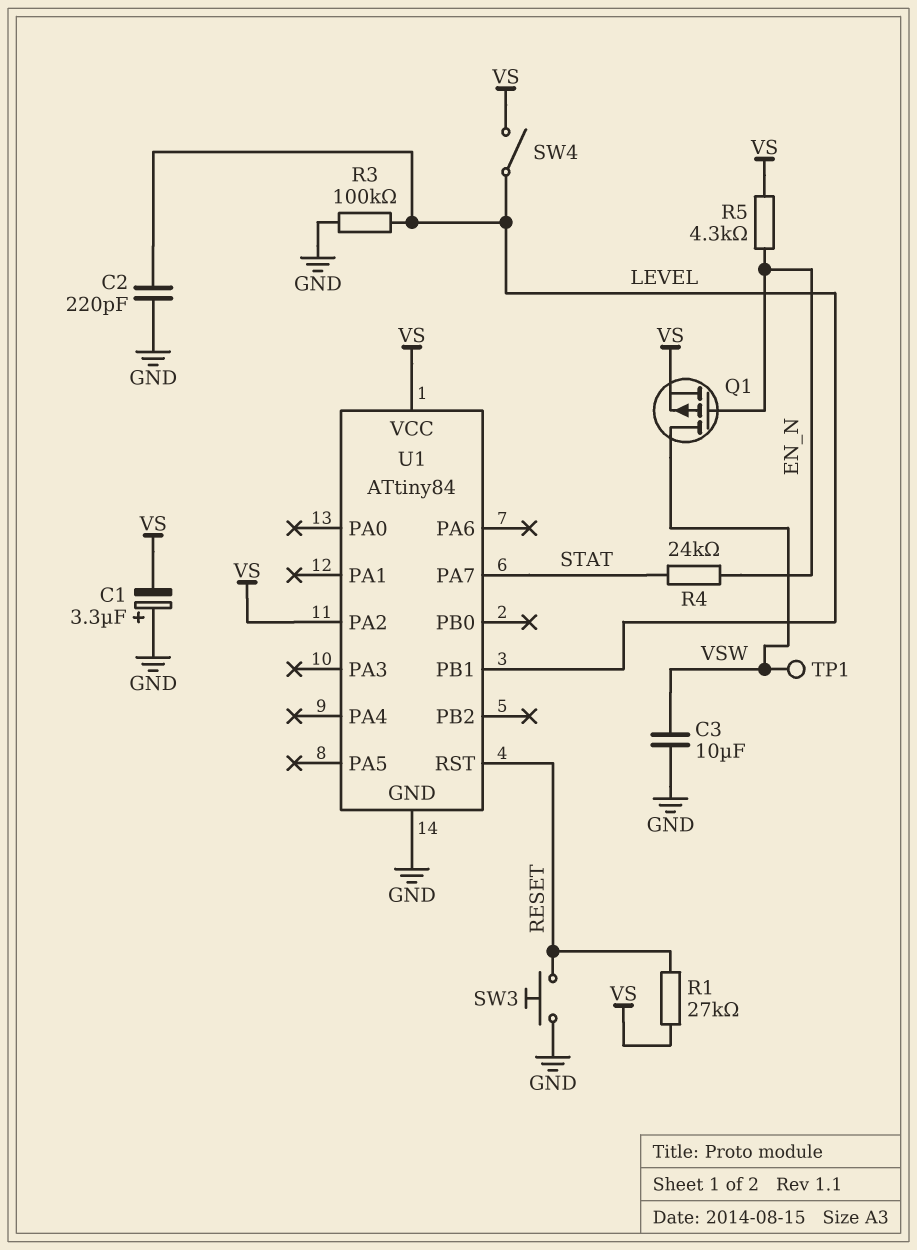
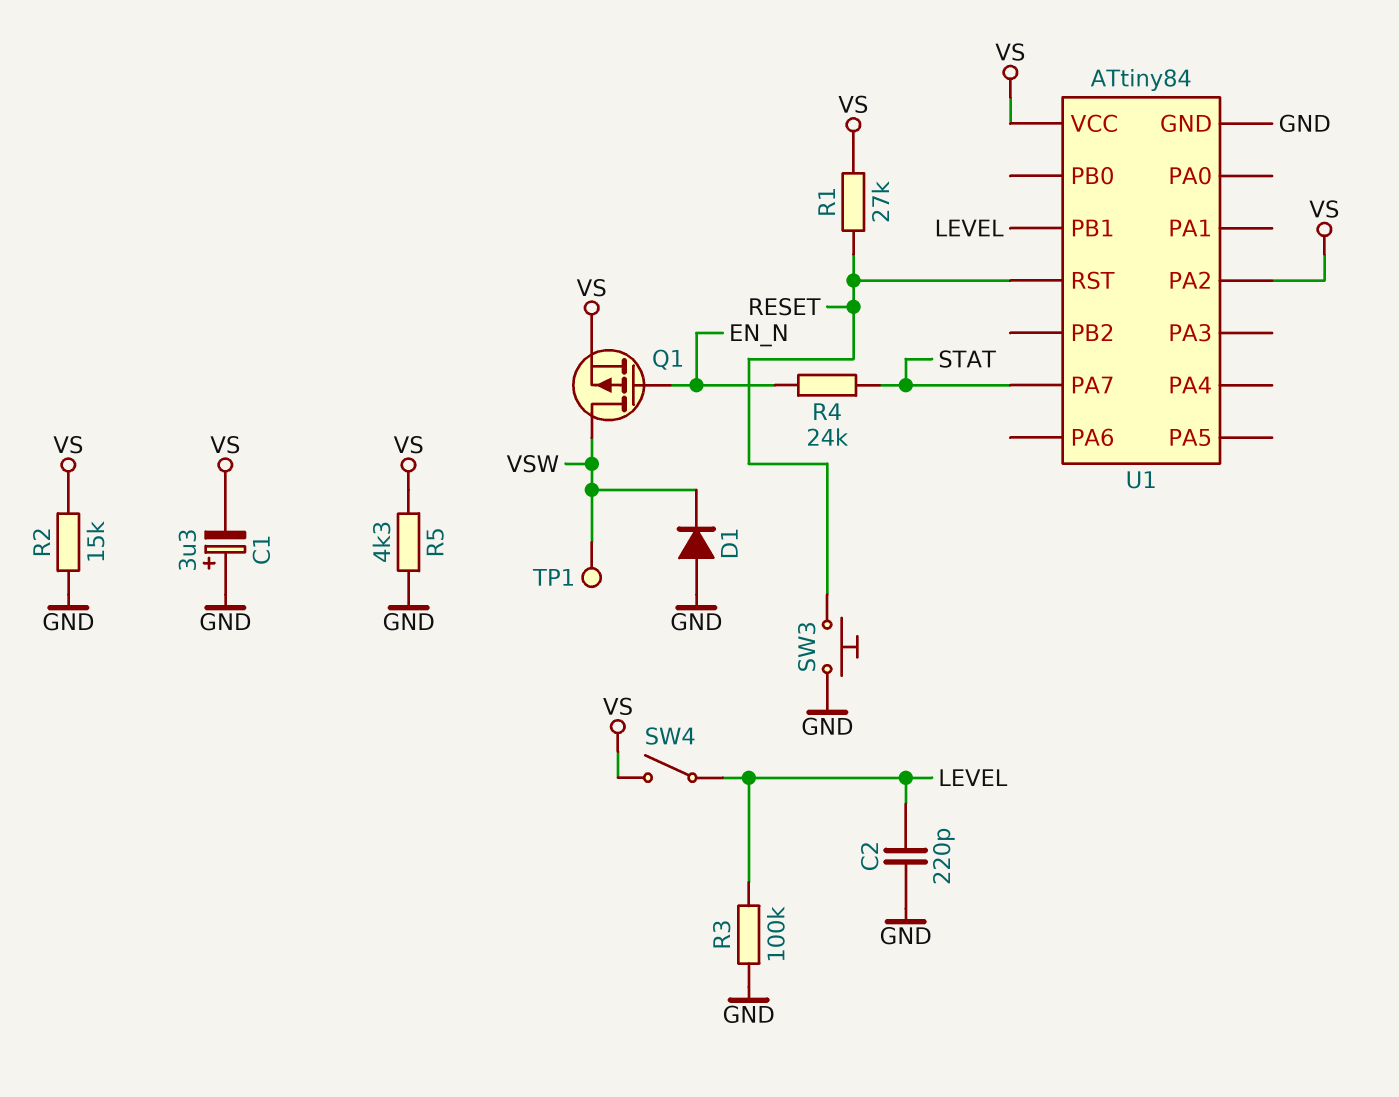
C3: 10uF (GND, VSW) -> none
D1: none -> diode (A GND, K VSW)
R2: none -> 15k (GND, VS)
R5: 4.3k (EN_N, VS) -> 4.3k (GND, VS)

